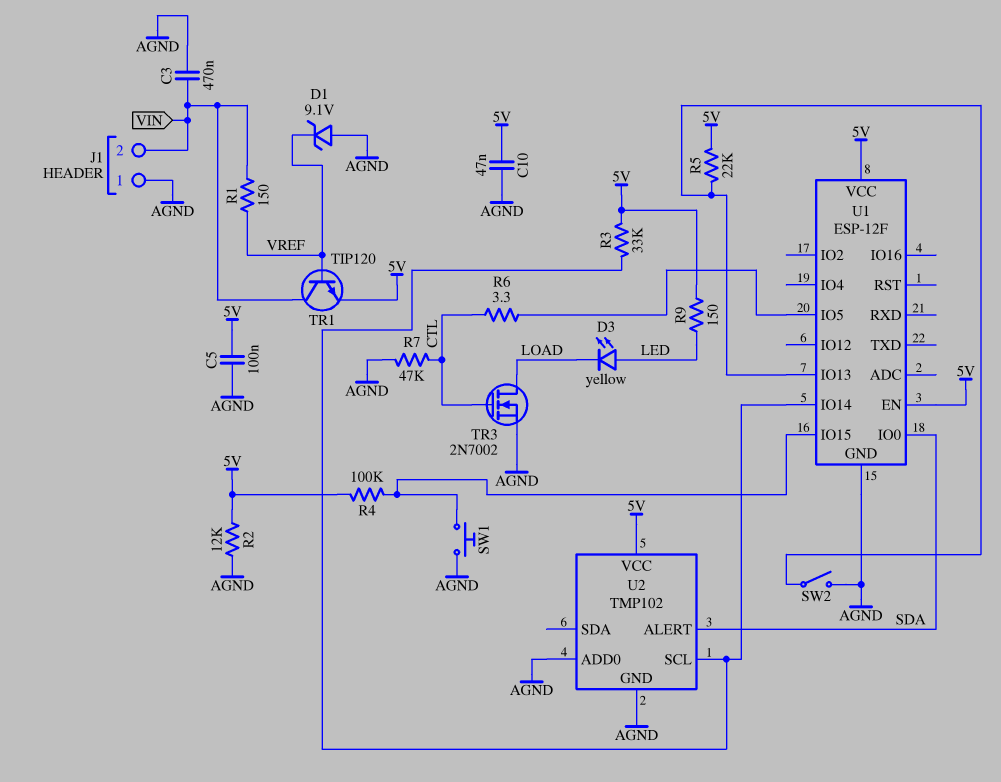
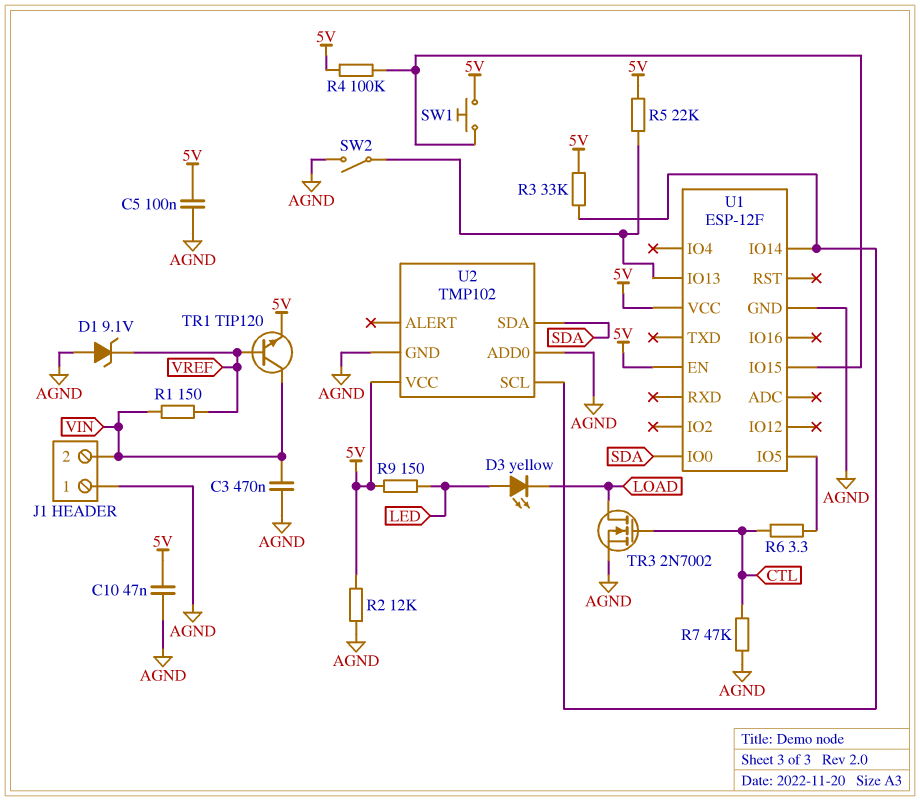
SW1: button (AGND, U1/IO15) -> button (5V, U1/IO15)
U2 pin ALERT: SDA -> none
U2 pin SDA: none -> SDA

